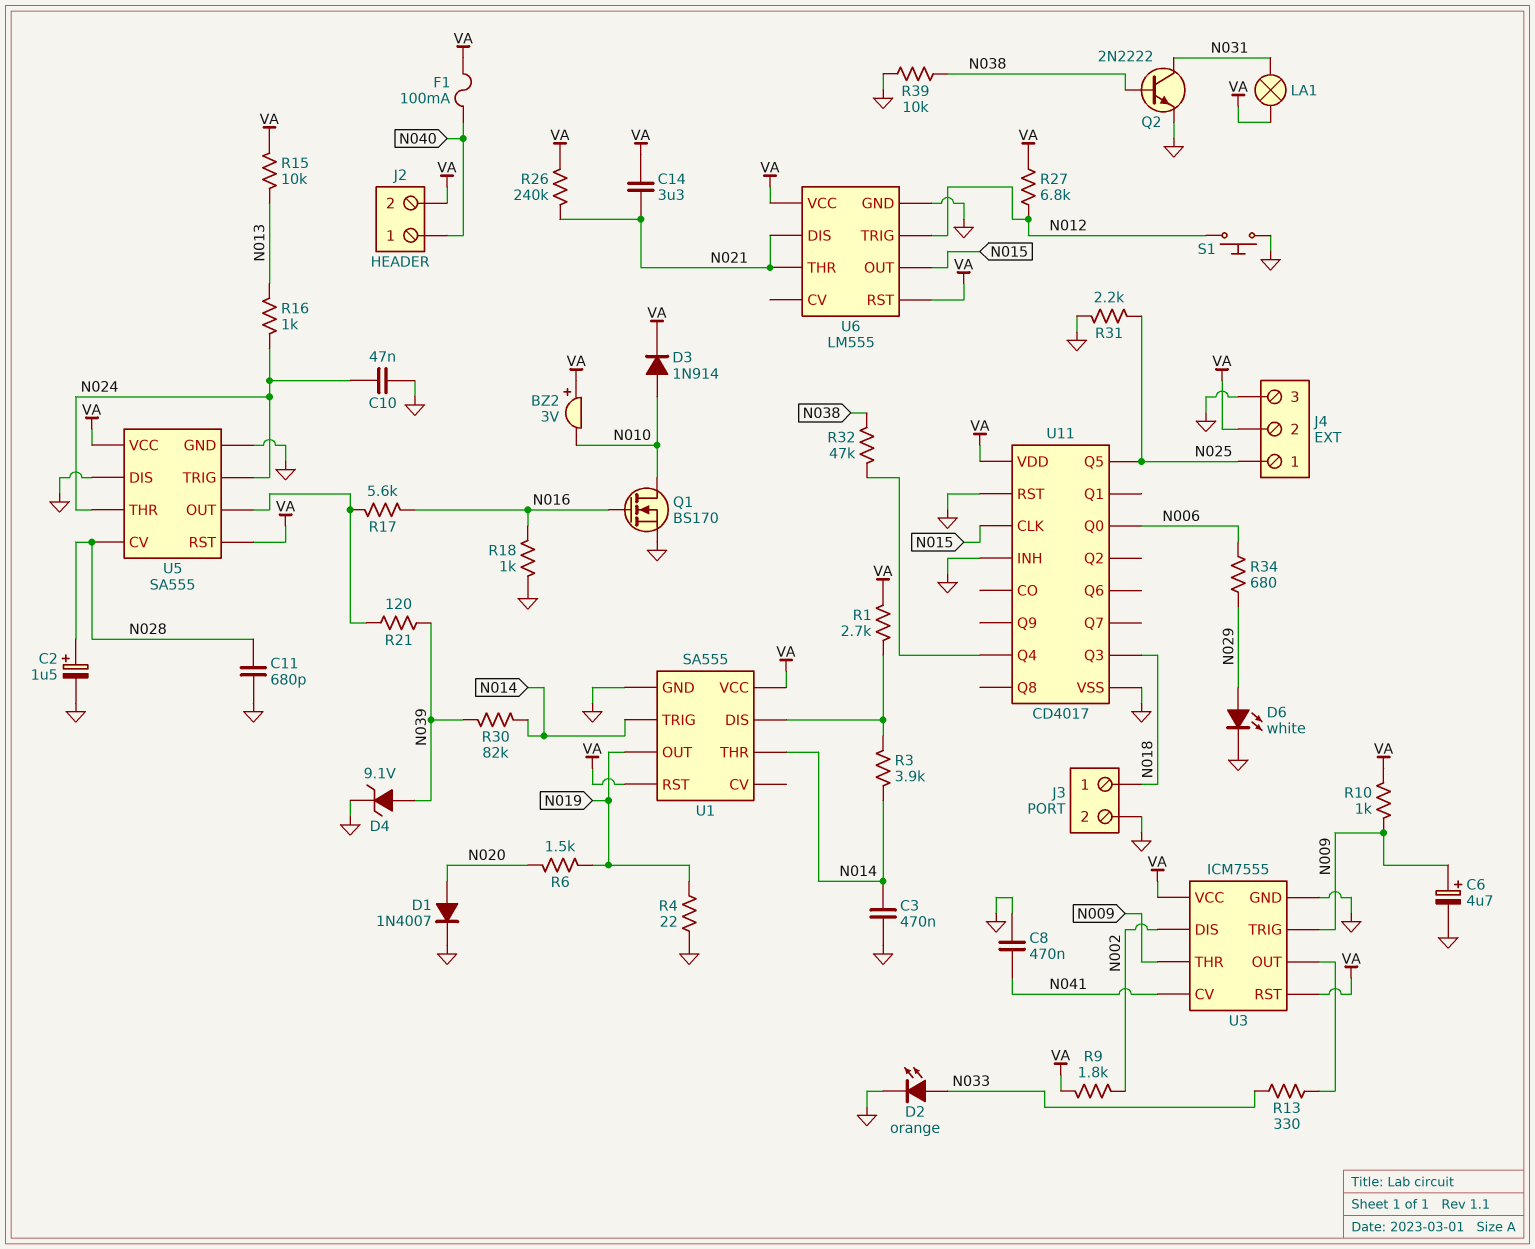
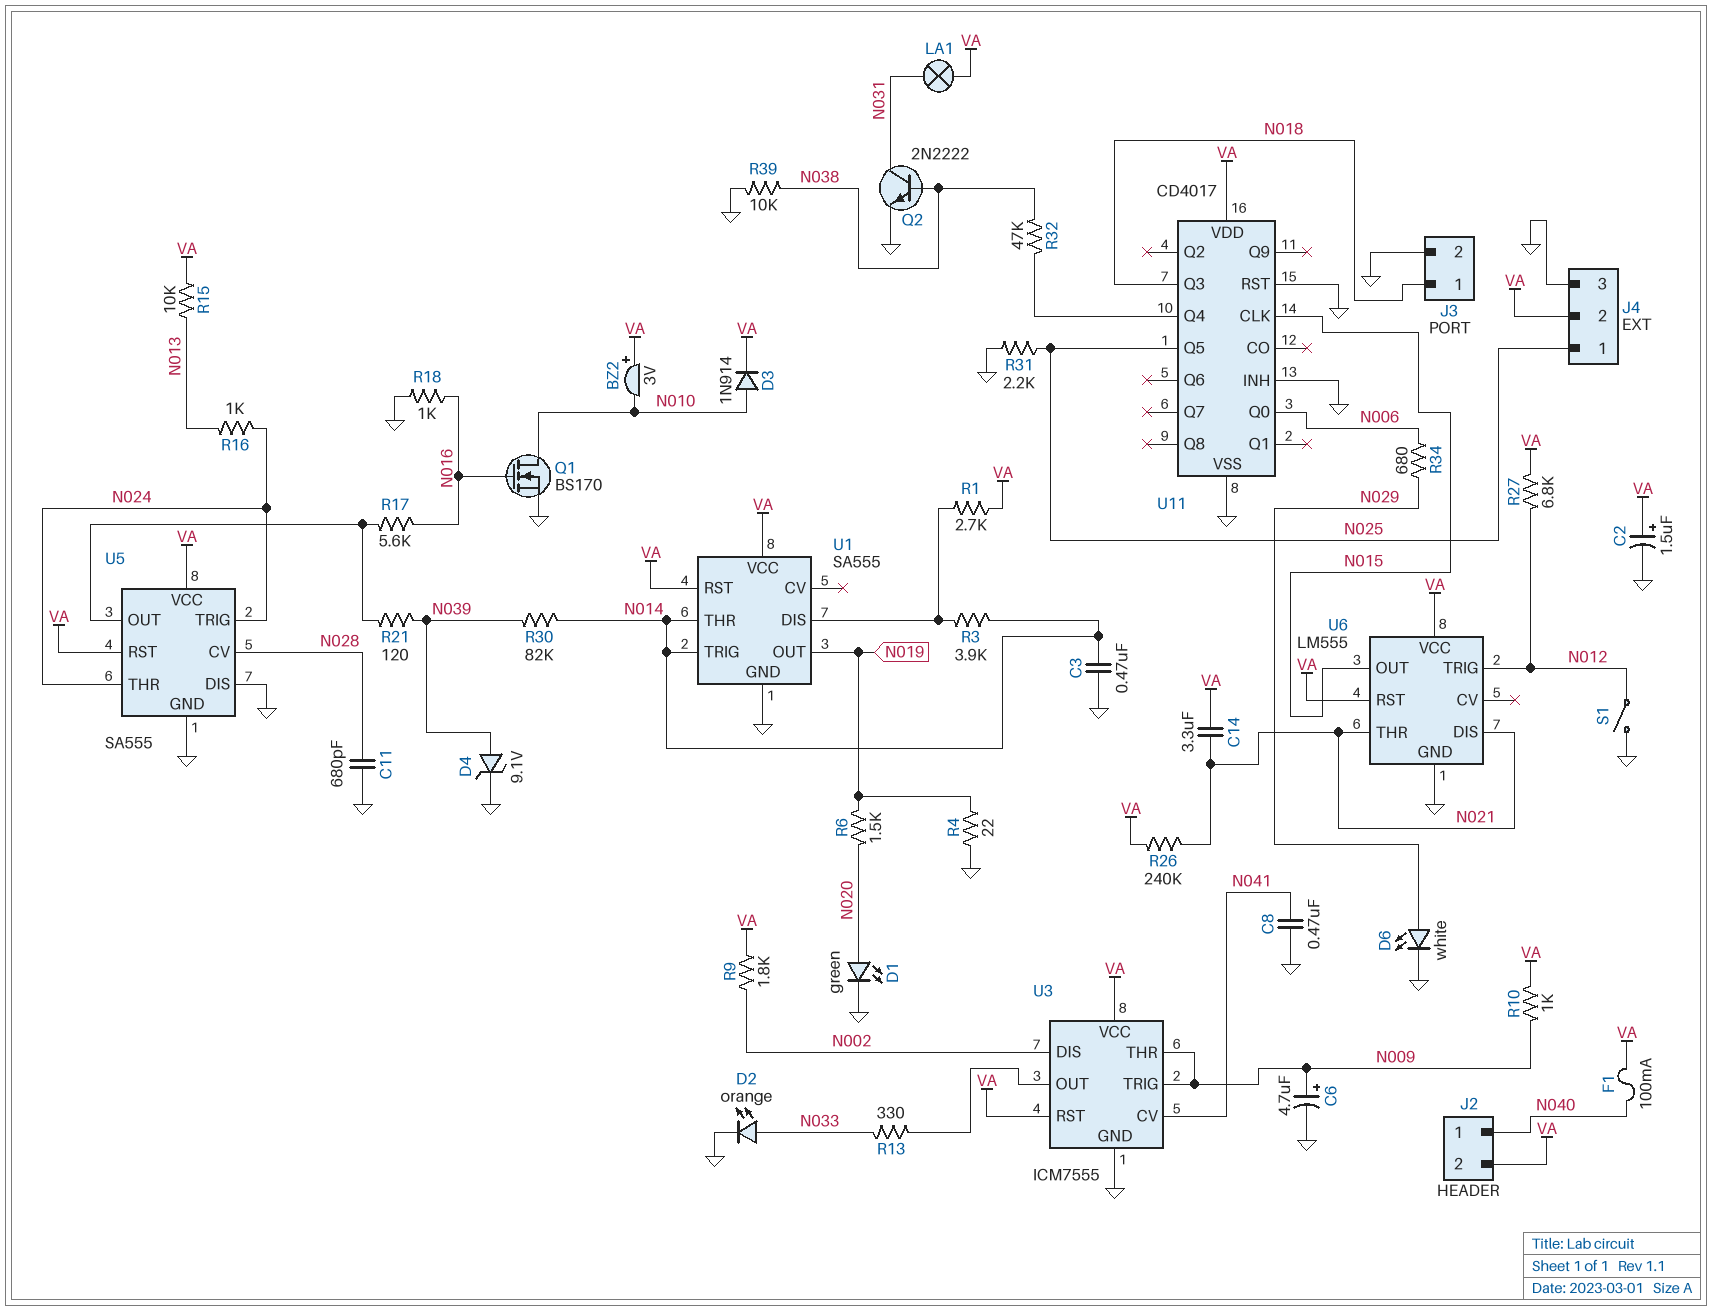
C2: 1.5uF (plus N028, minus GND) -> 1.5uF (plus VA, minus GND)
C10: 47nF (GND, N024) -> none
D1: diode 1N4007 (A N020, K GND) -> LED green (A N020, K GND)
S1: button (GND, N012) -> switch (GND, N012)

